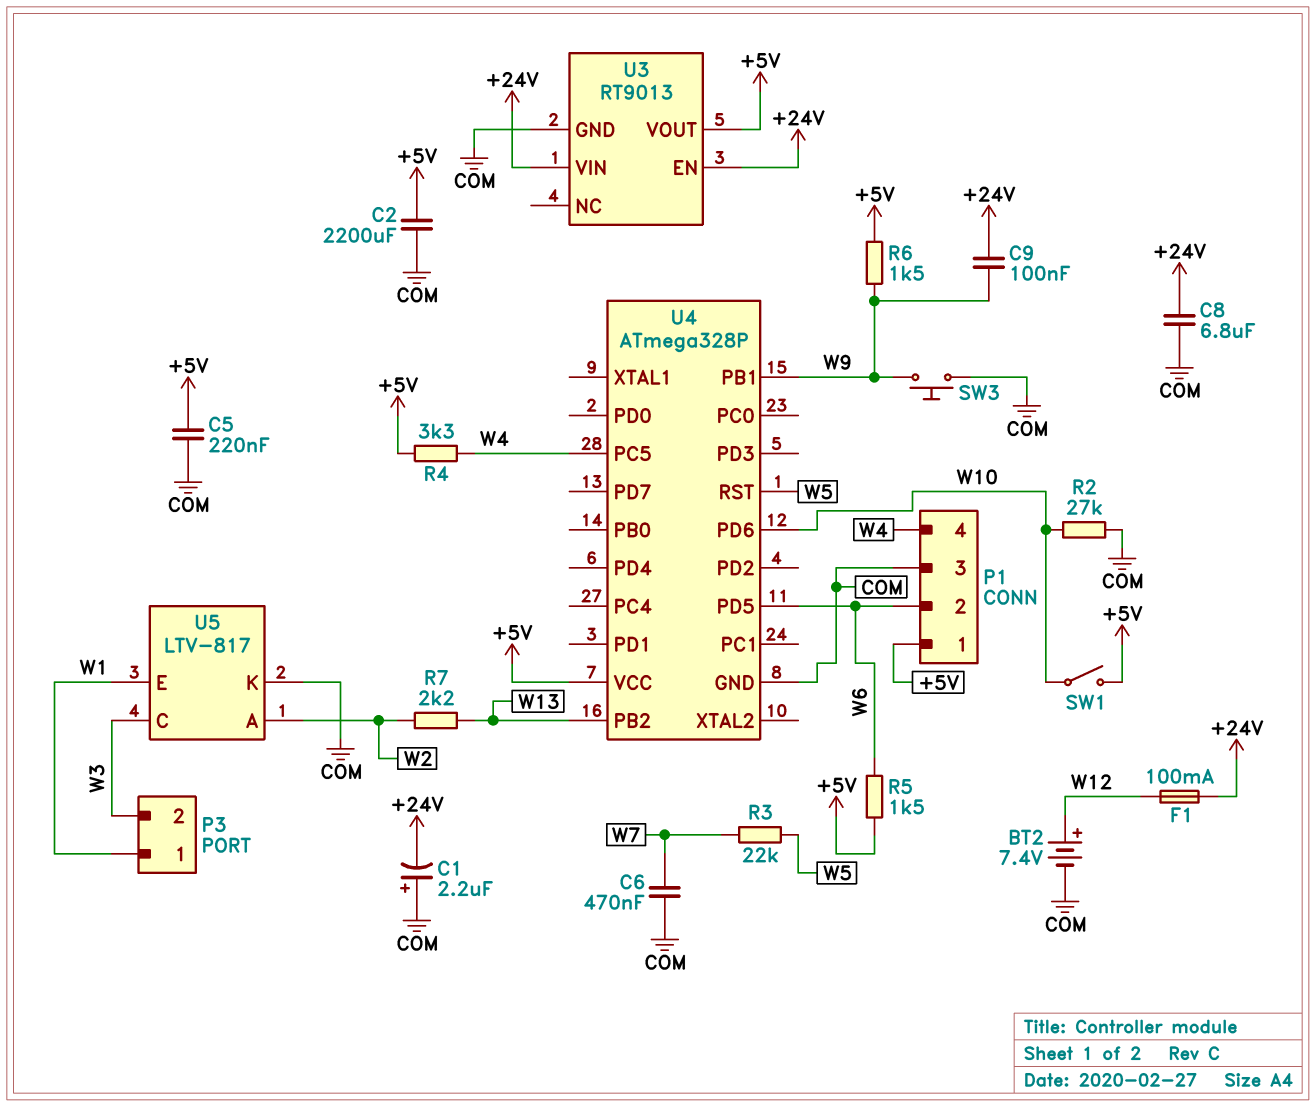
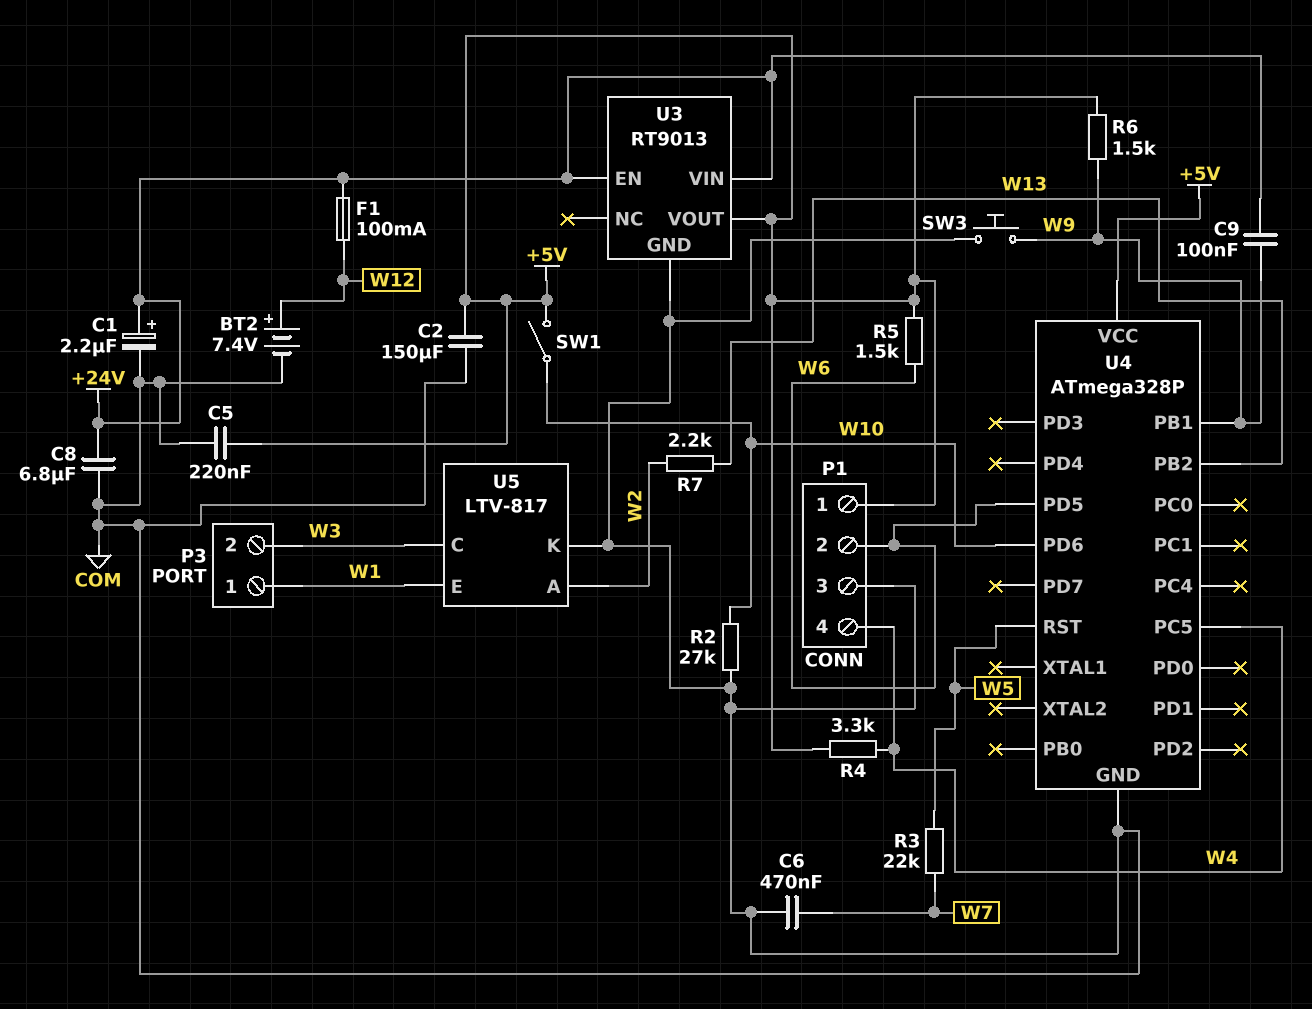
C1: 2.2uF (plus COM, minus +24V) -> 2.2uF (plus +24V, minus COM)
C2: 2200uF (+5V, COM) -> 150uF (+5V, COM)

